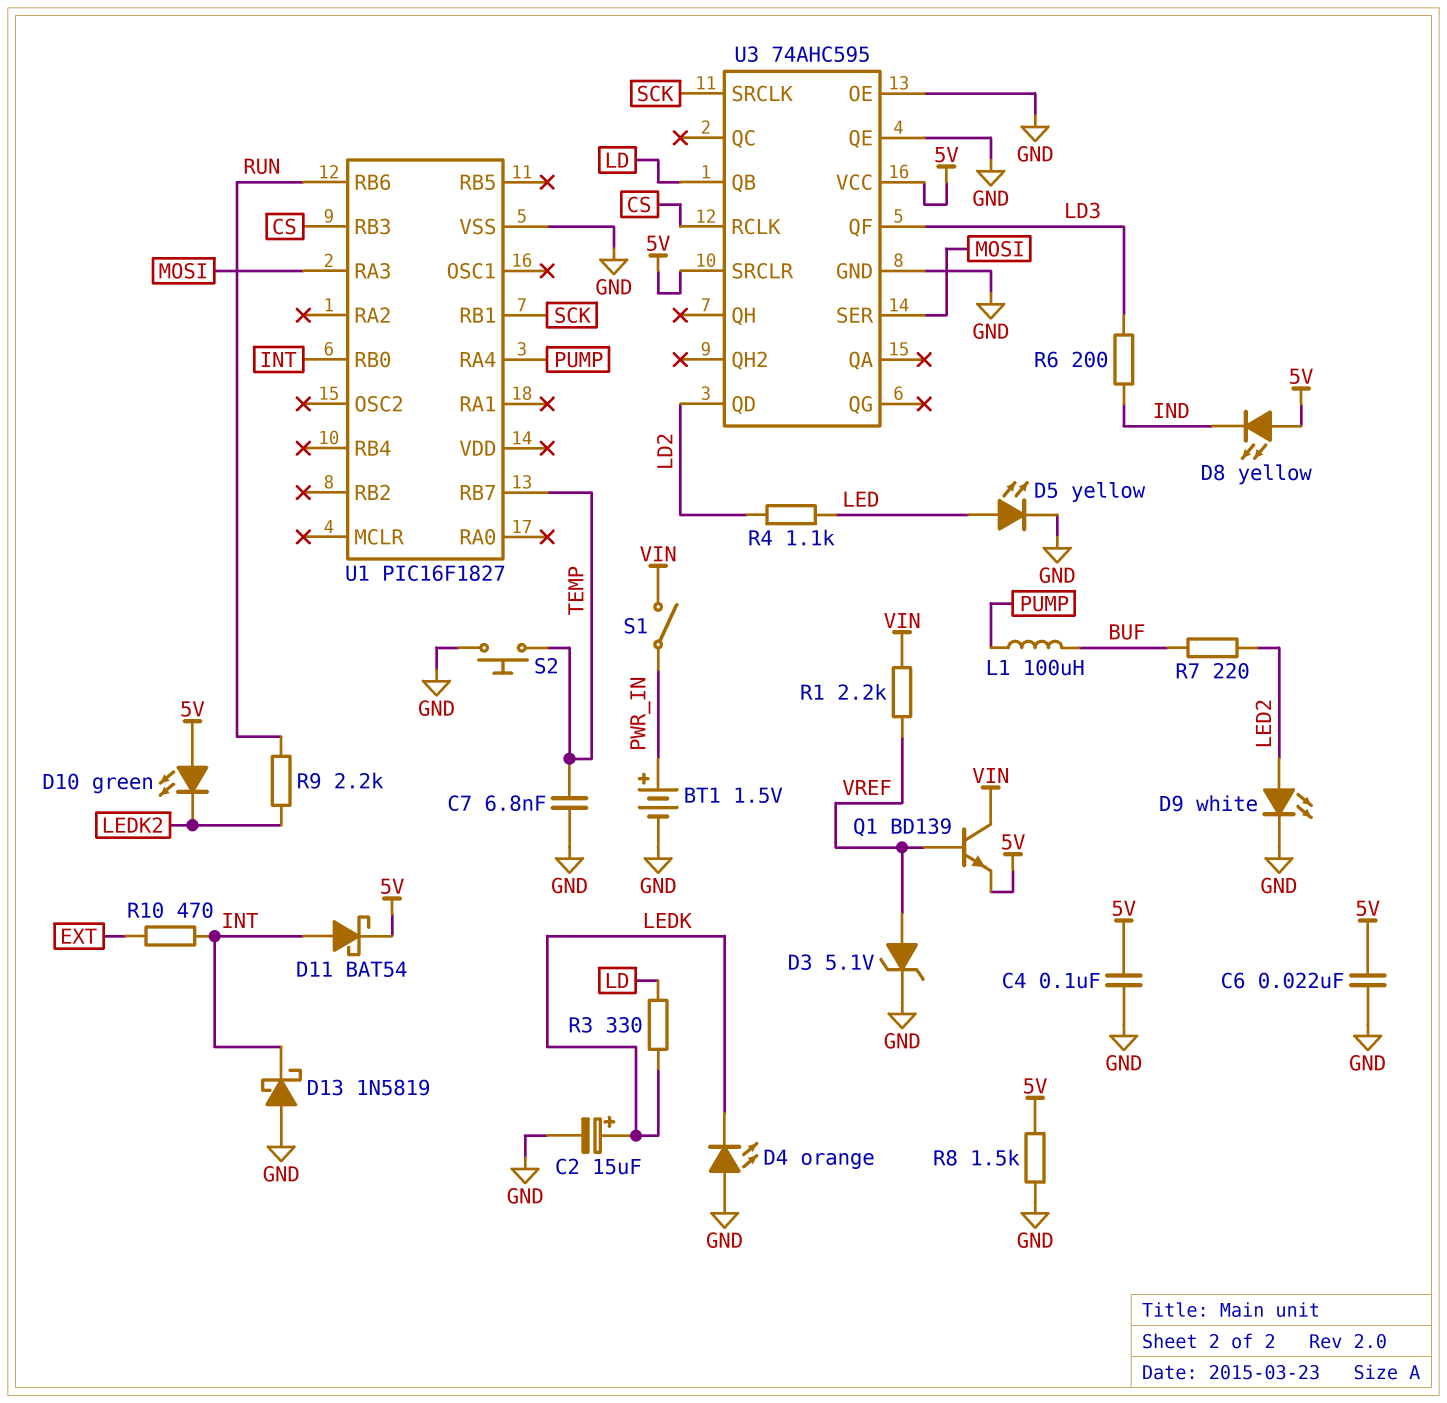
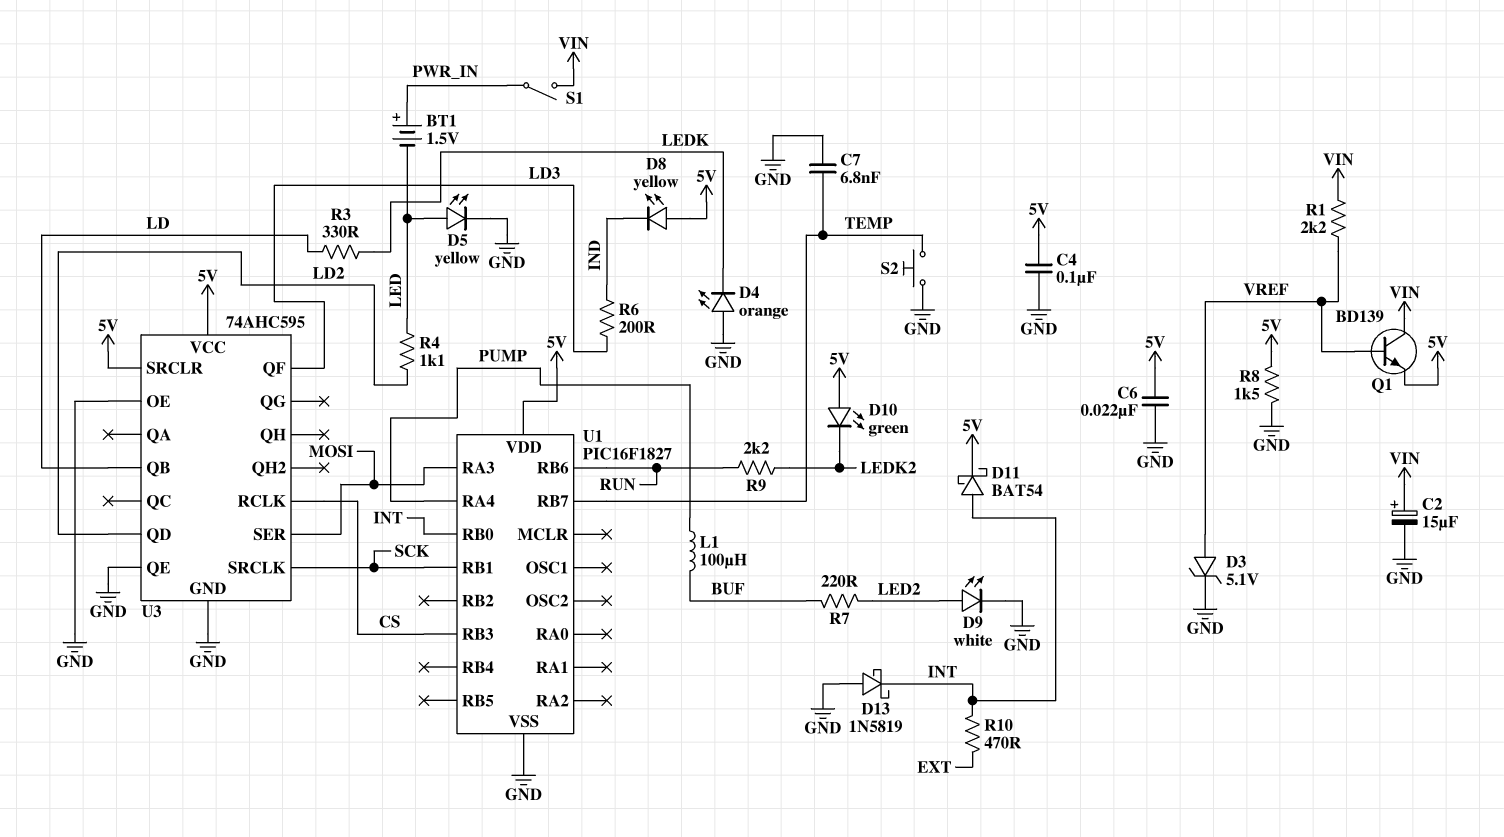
BT1: 1.5V (plus PWR_IN, minus GND) -> 1.5V (plus PWR_IN, minus LED)
C2: 15uF (plus LEDK, minus GND) -> 15uF (plus VIN, minus GND)
U1 pin VDD: none -> 5V

